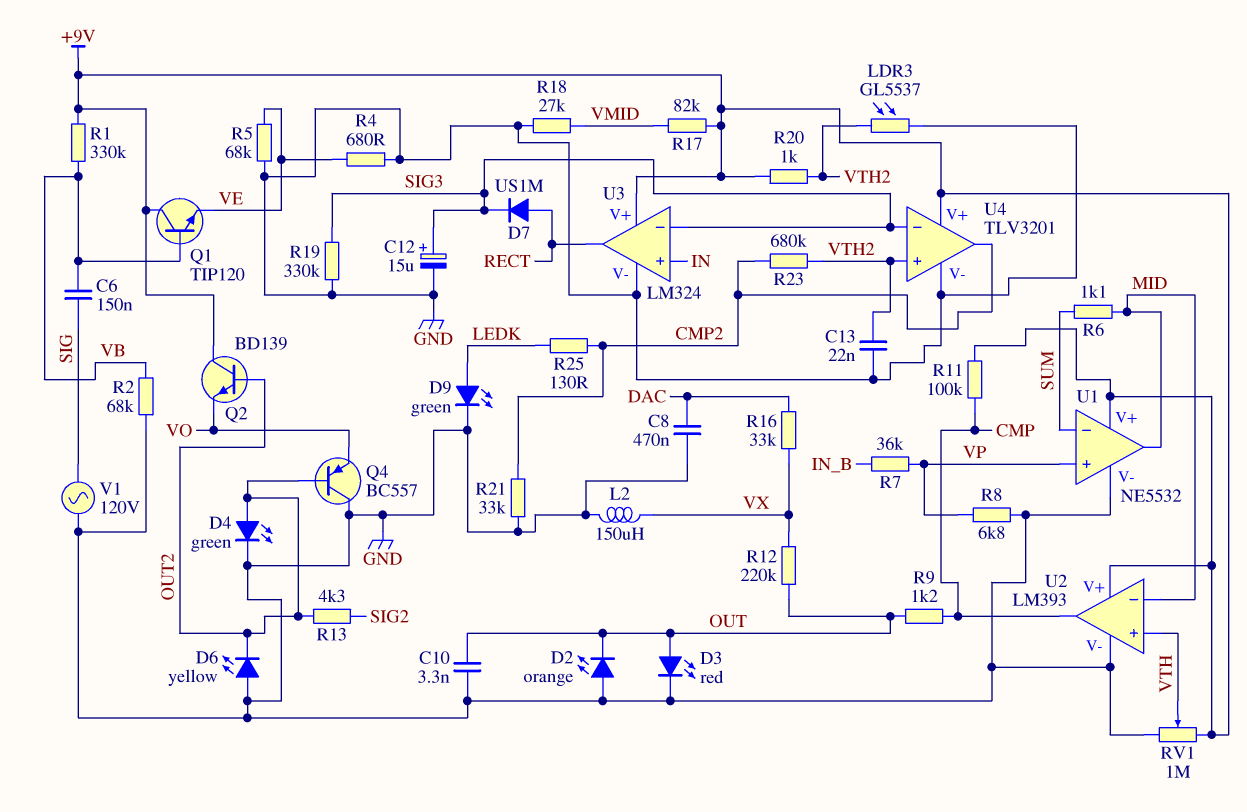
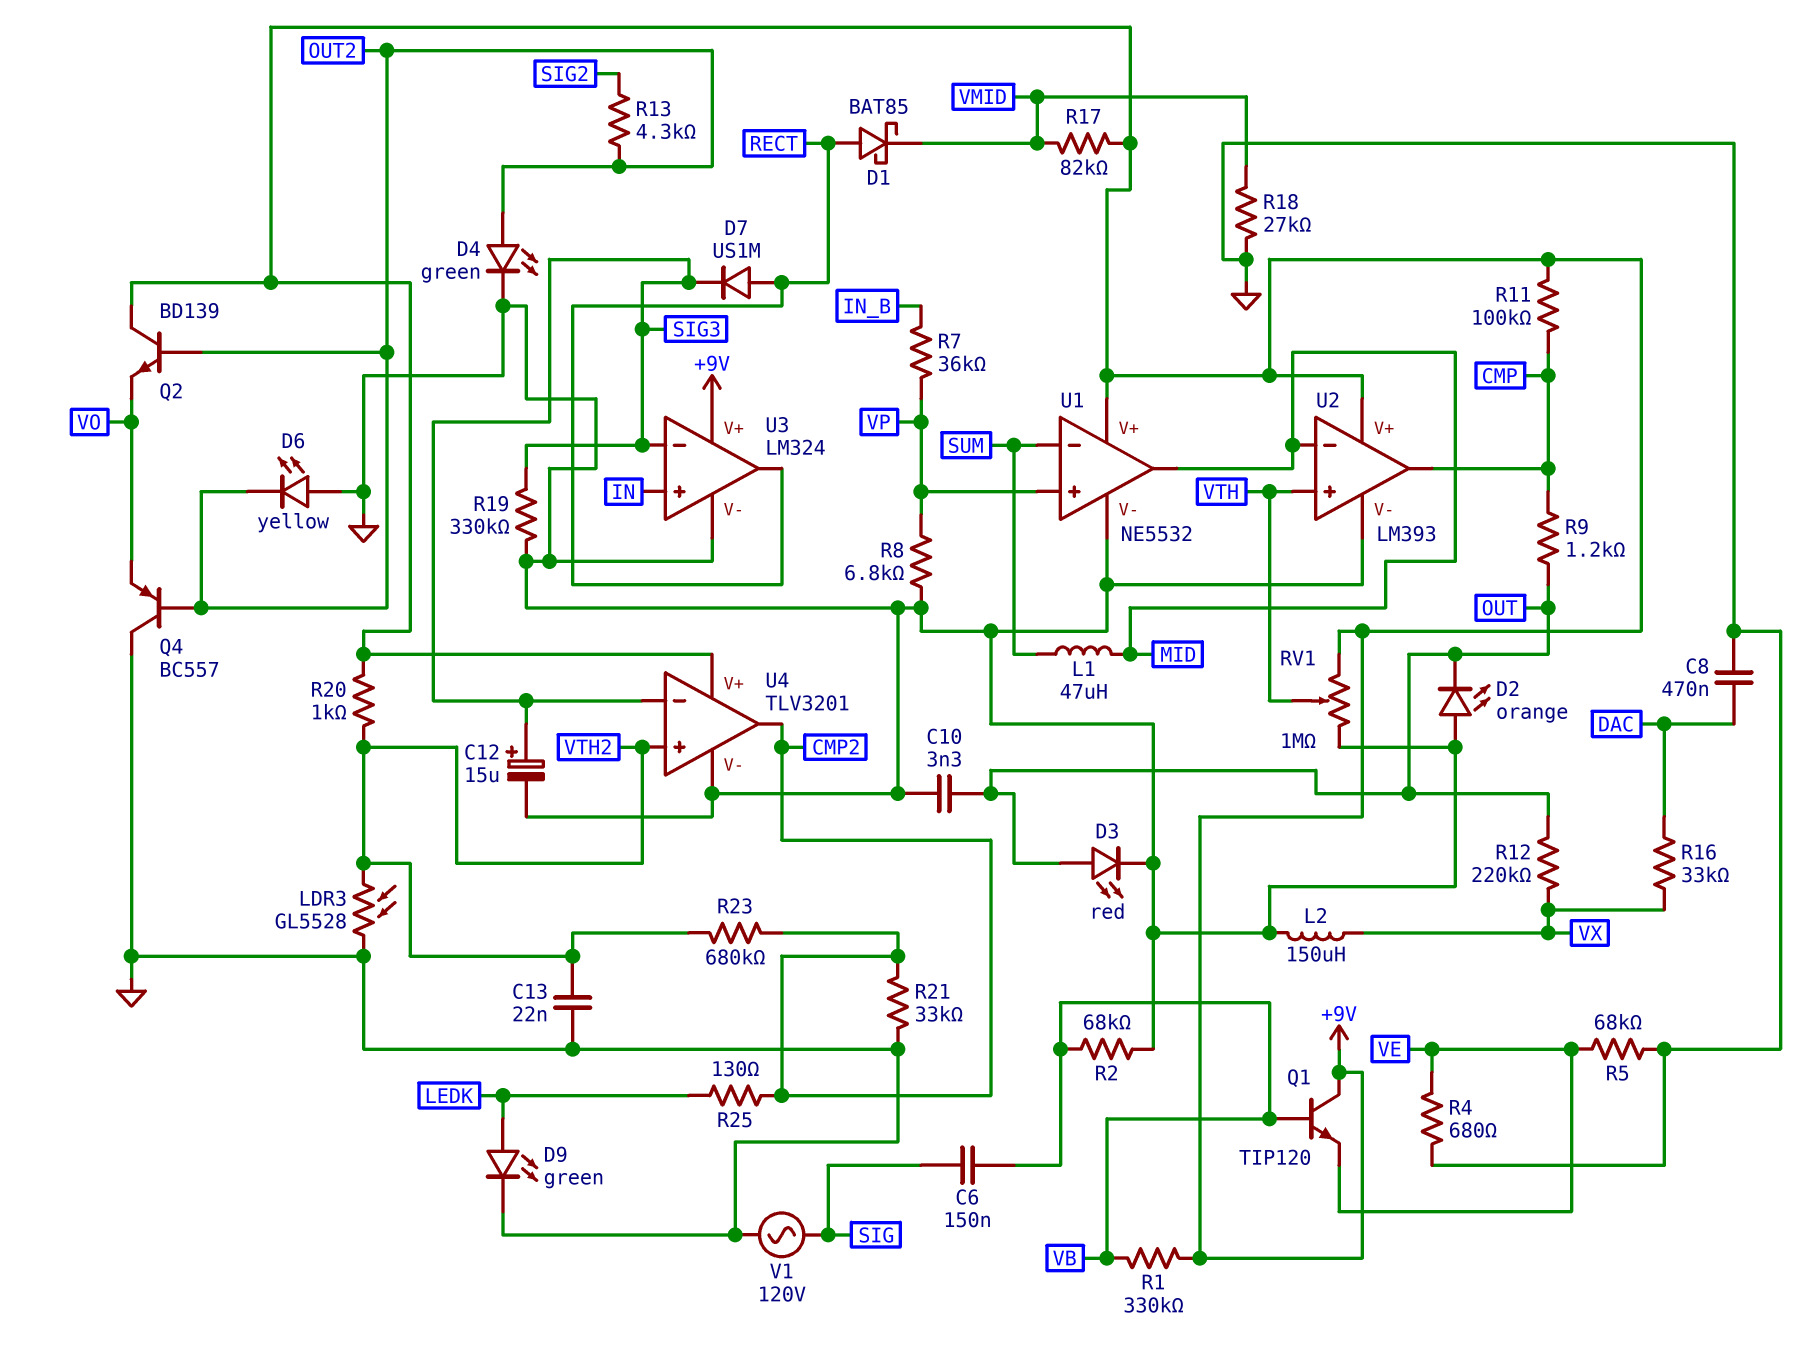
D1: none -> schottky BAT85 (A RECT, K VMID)
L1: none -> 47uH (MID, SUM)
LDR3: GL5537 (GND, VTH2) -> GL5528 (GND, VTH2)
R6: 1.1k (MID, SUM) -> none

